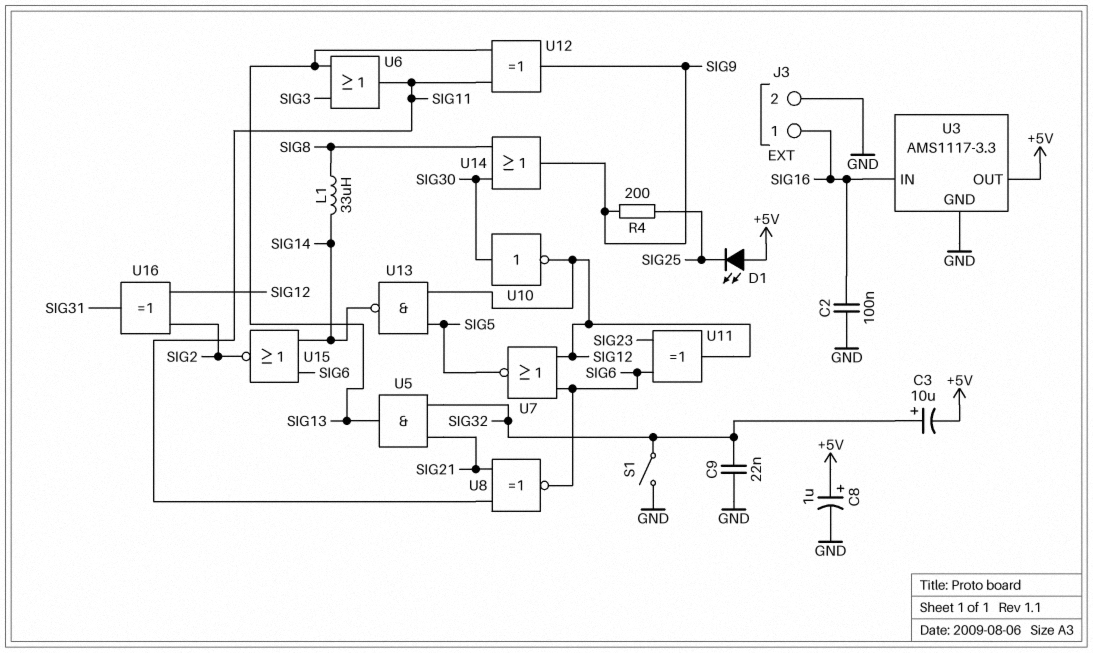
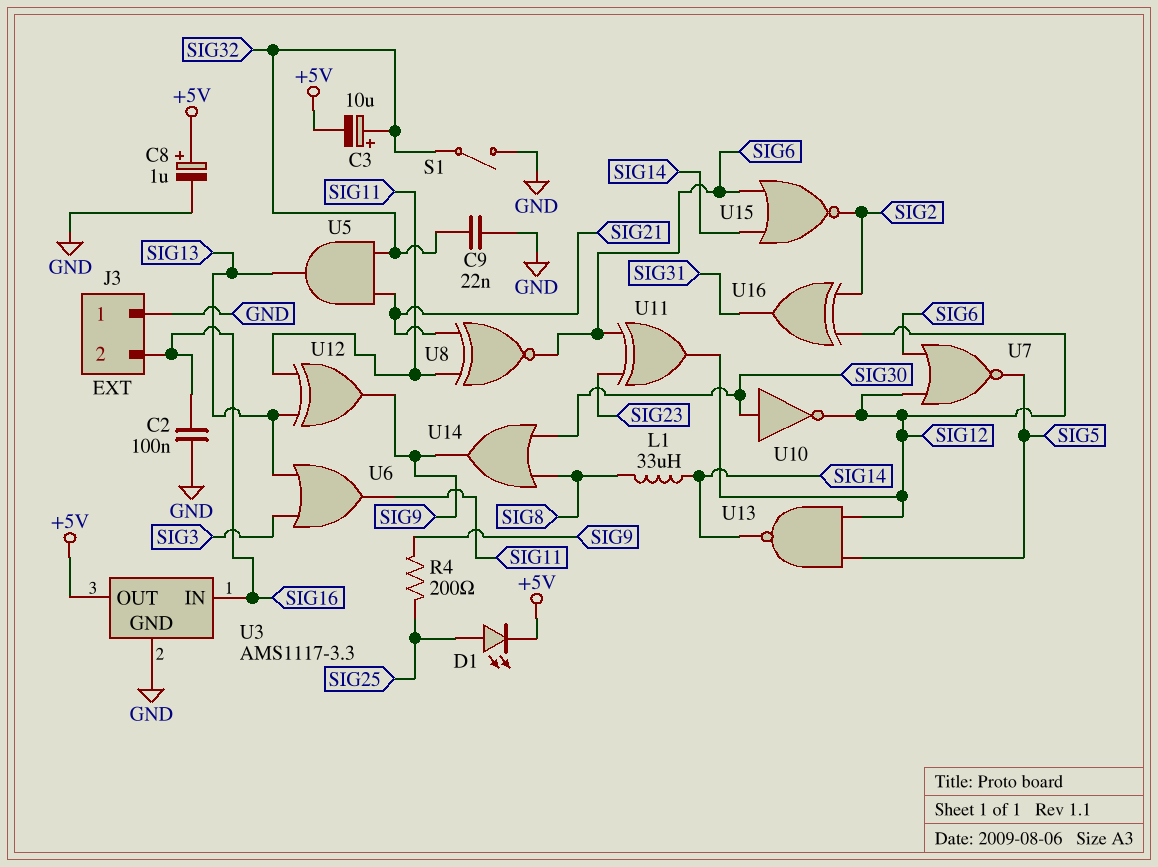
D1: LED (A +5V, K SIG25) -> LED (A SIG25, K +5V)
J3 pin 1: SIG16 -> GND
J3 pin 2: GND -> SIG16

